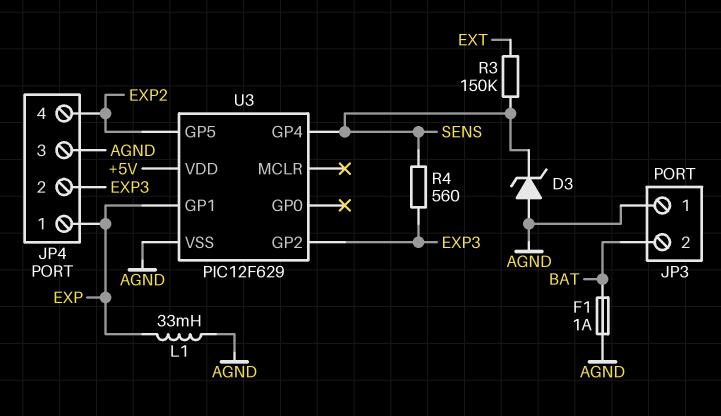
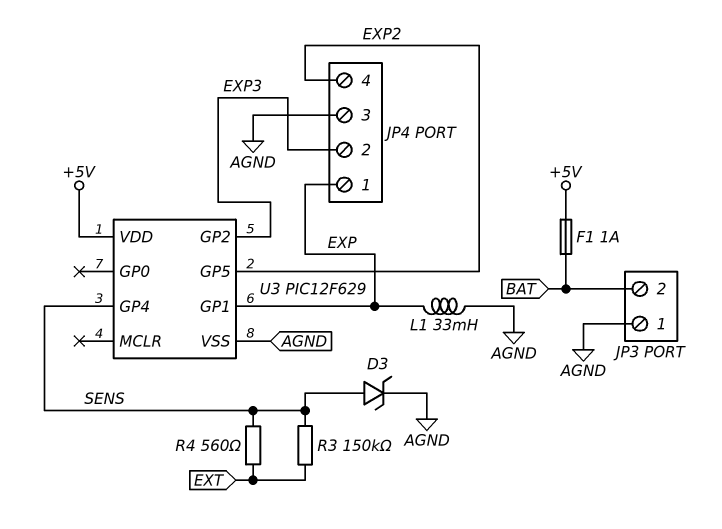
D3: zener (A AGND, K SENS) -> zener (A SENS, K AGND)
F1: 1A (AGND, BAT) -> 1A (+5V, BAT)
R4: 560 (EXP3, SENS) -> 560 (EXT, SENS)

